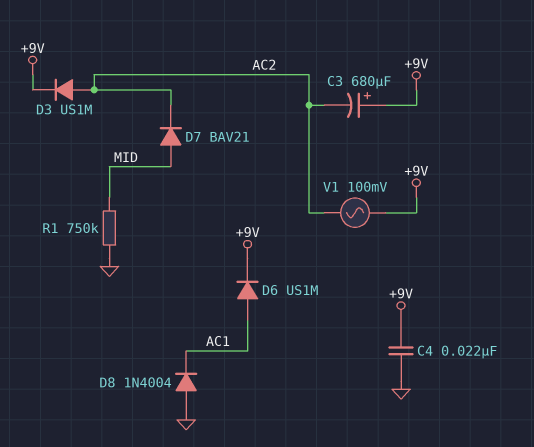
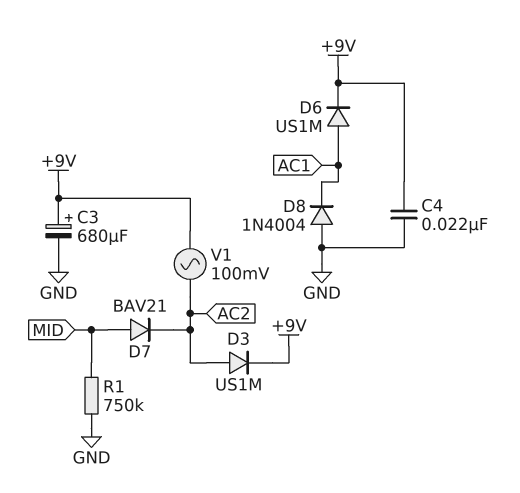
C3: 680uF (plus +9V, minus AC2) -> 680uF (plus +9V, minus GND)

